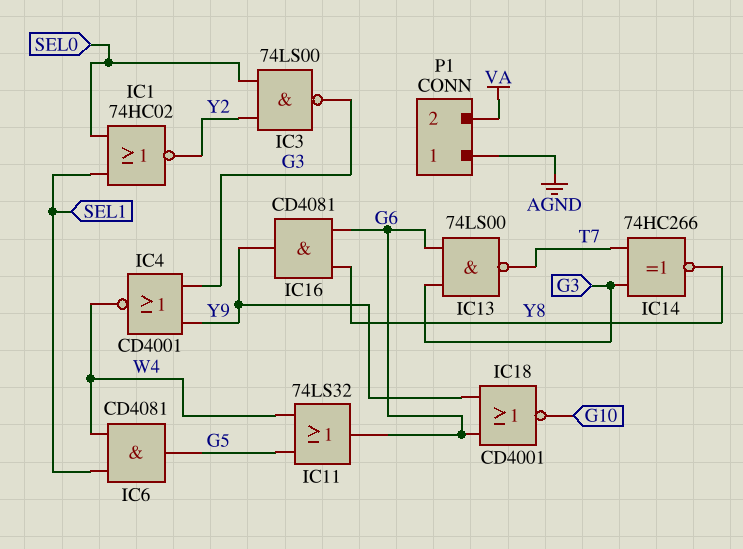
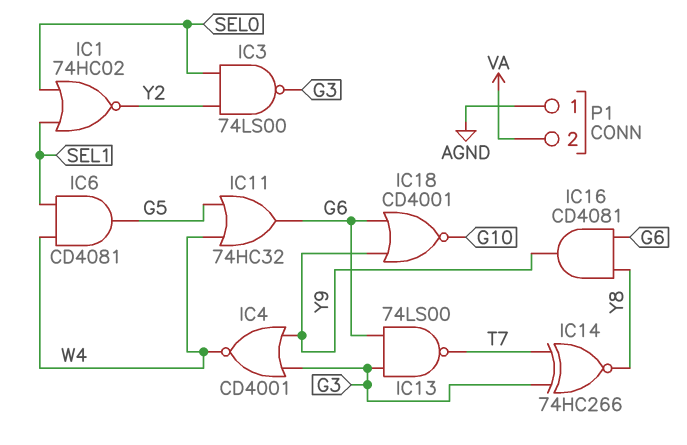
IC11: OR 74LS32 (in G5, in W4, out G6) -> OR 74HC32 (in G5, in W4, out G6)

